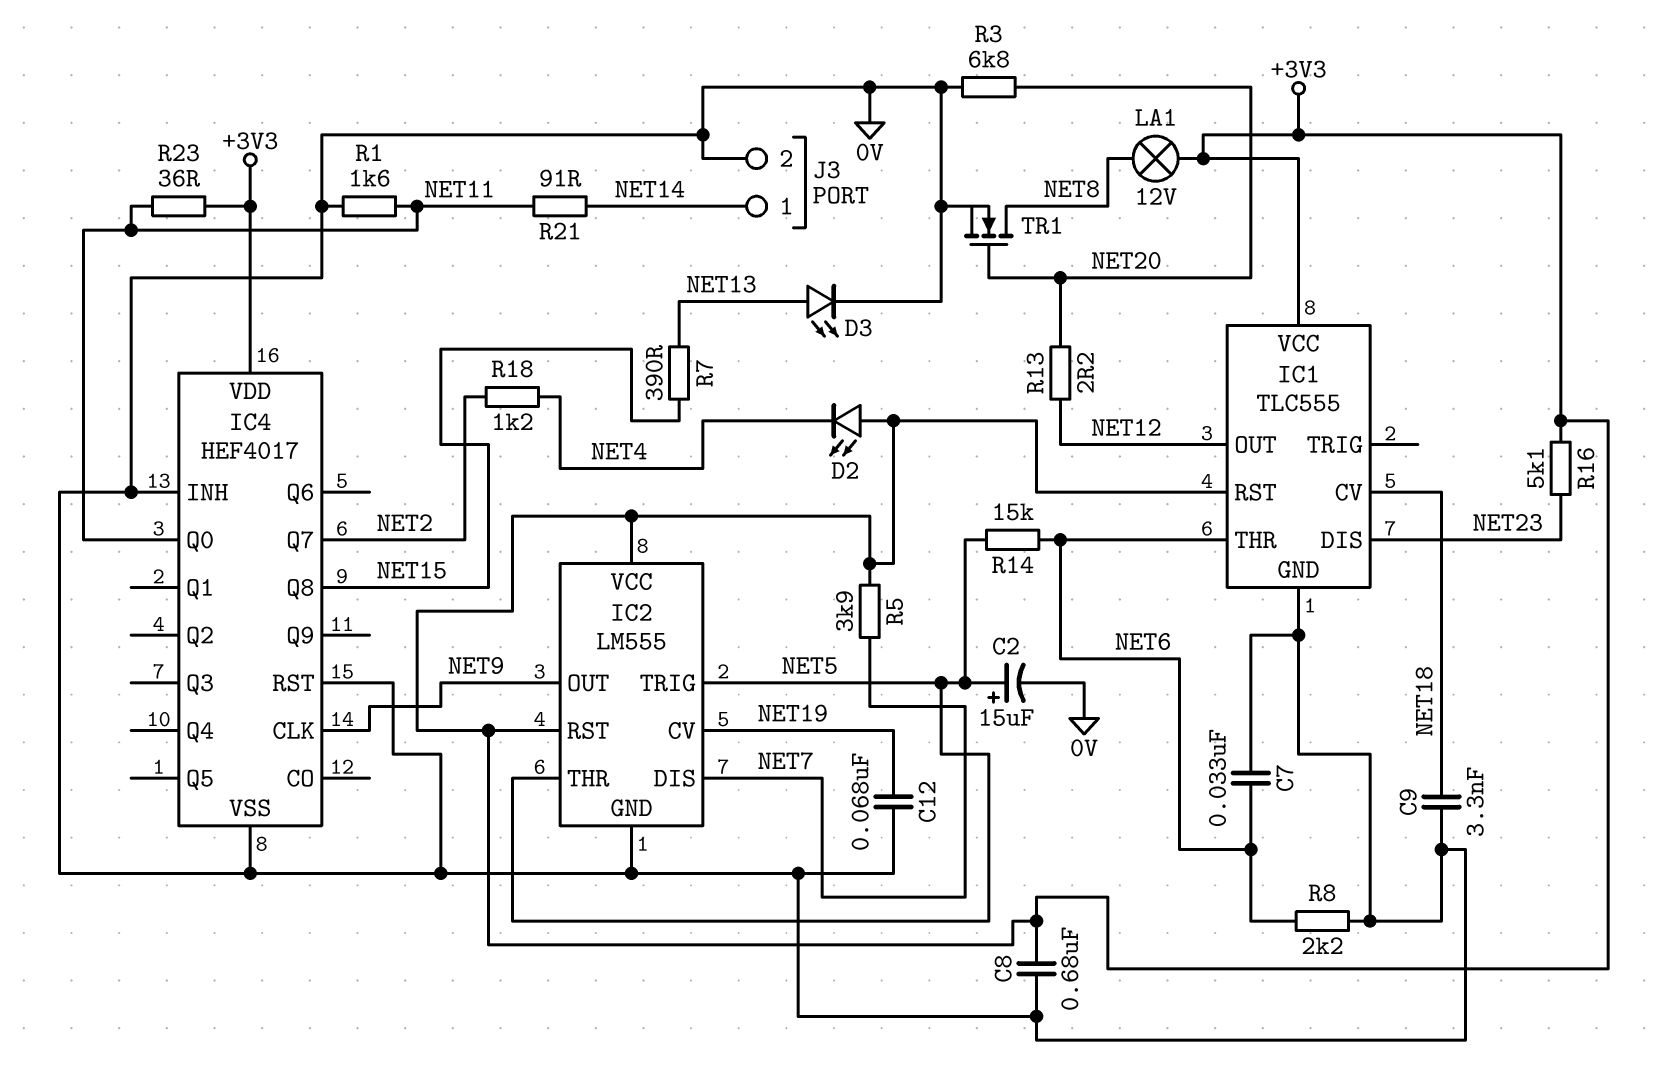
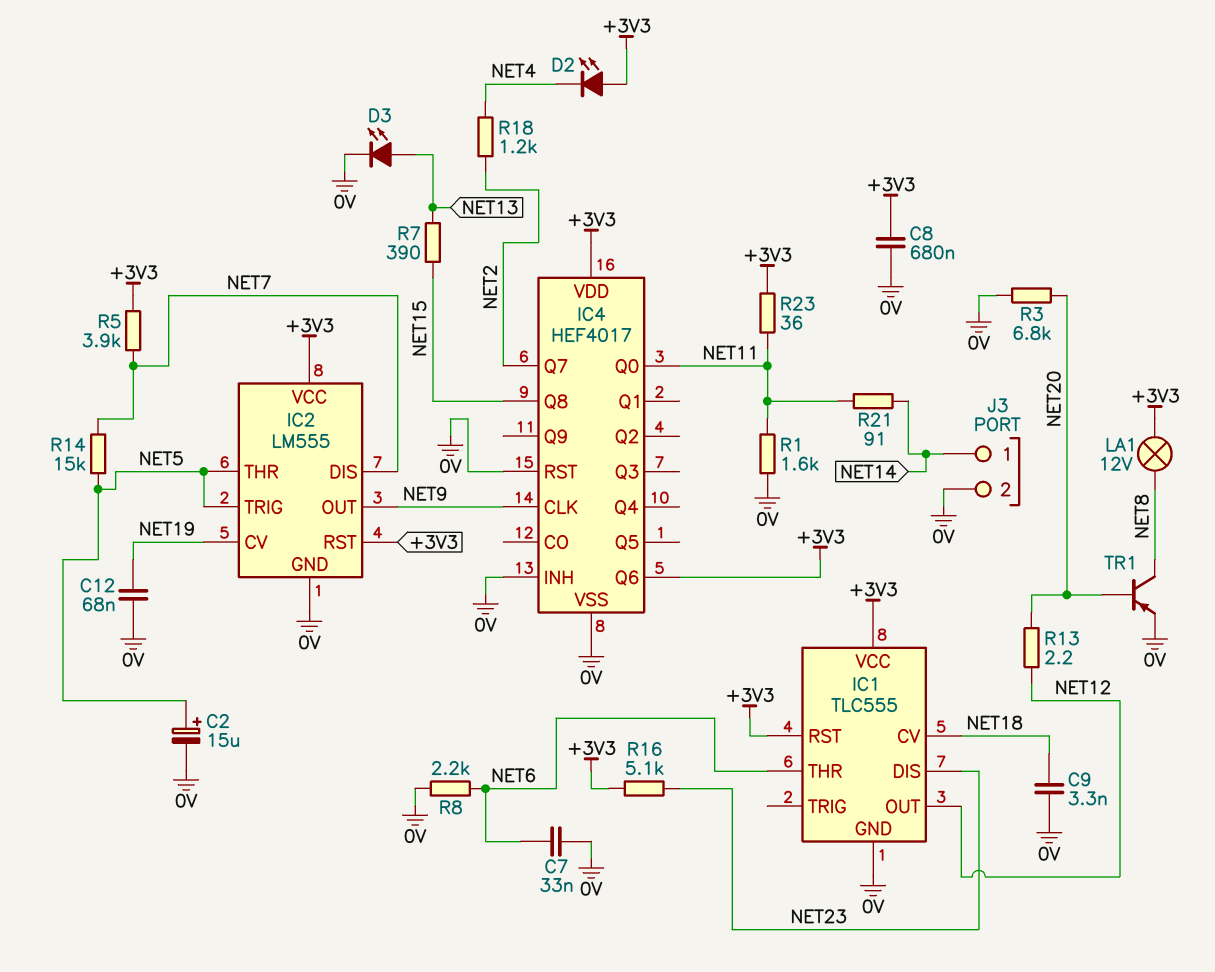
IC4 pin Q6: none -> +3V3
R14: 15k (NET5, NET6) -> 15k (NET5, NET7)
TR1: NMOS (G NET20, D NET8, S 0V) -> PNP (B NET20, C NET8, E 0V)

